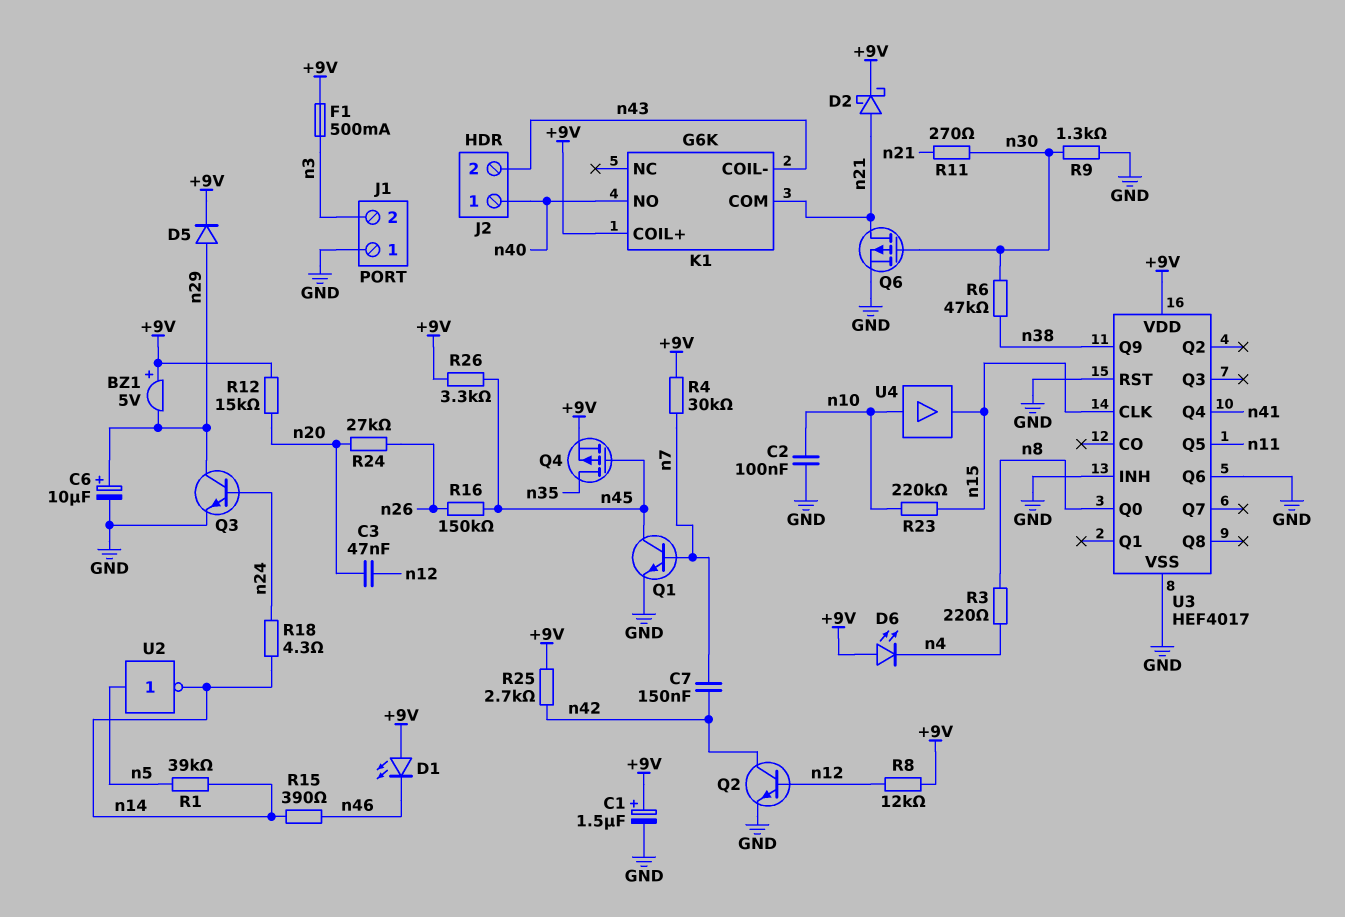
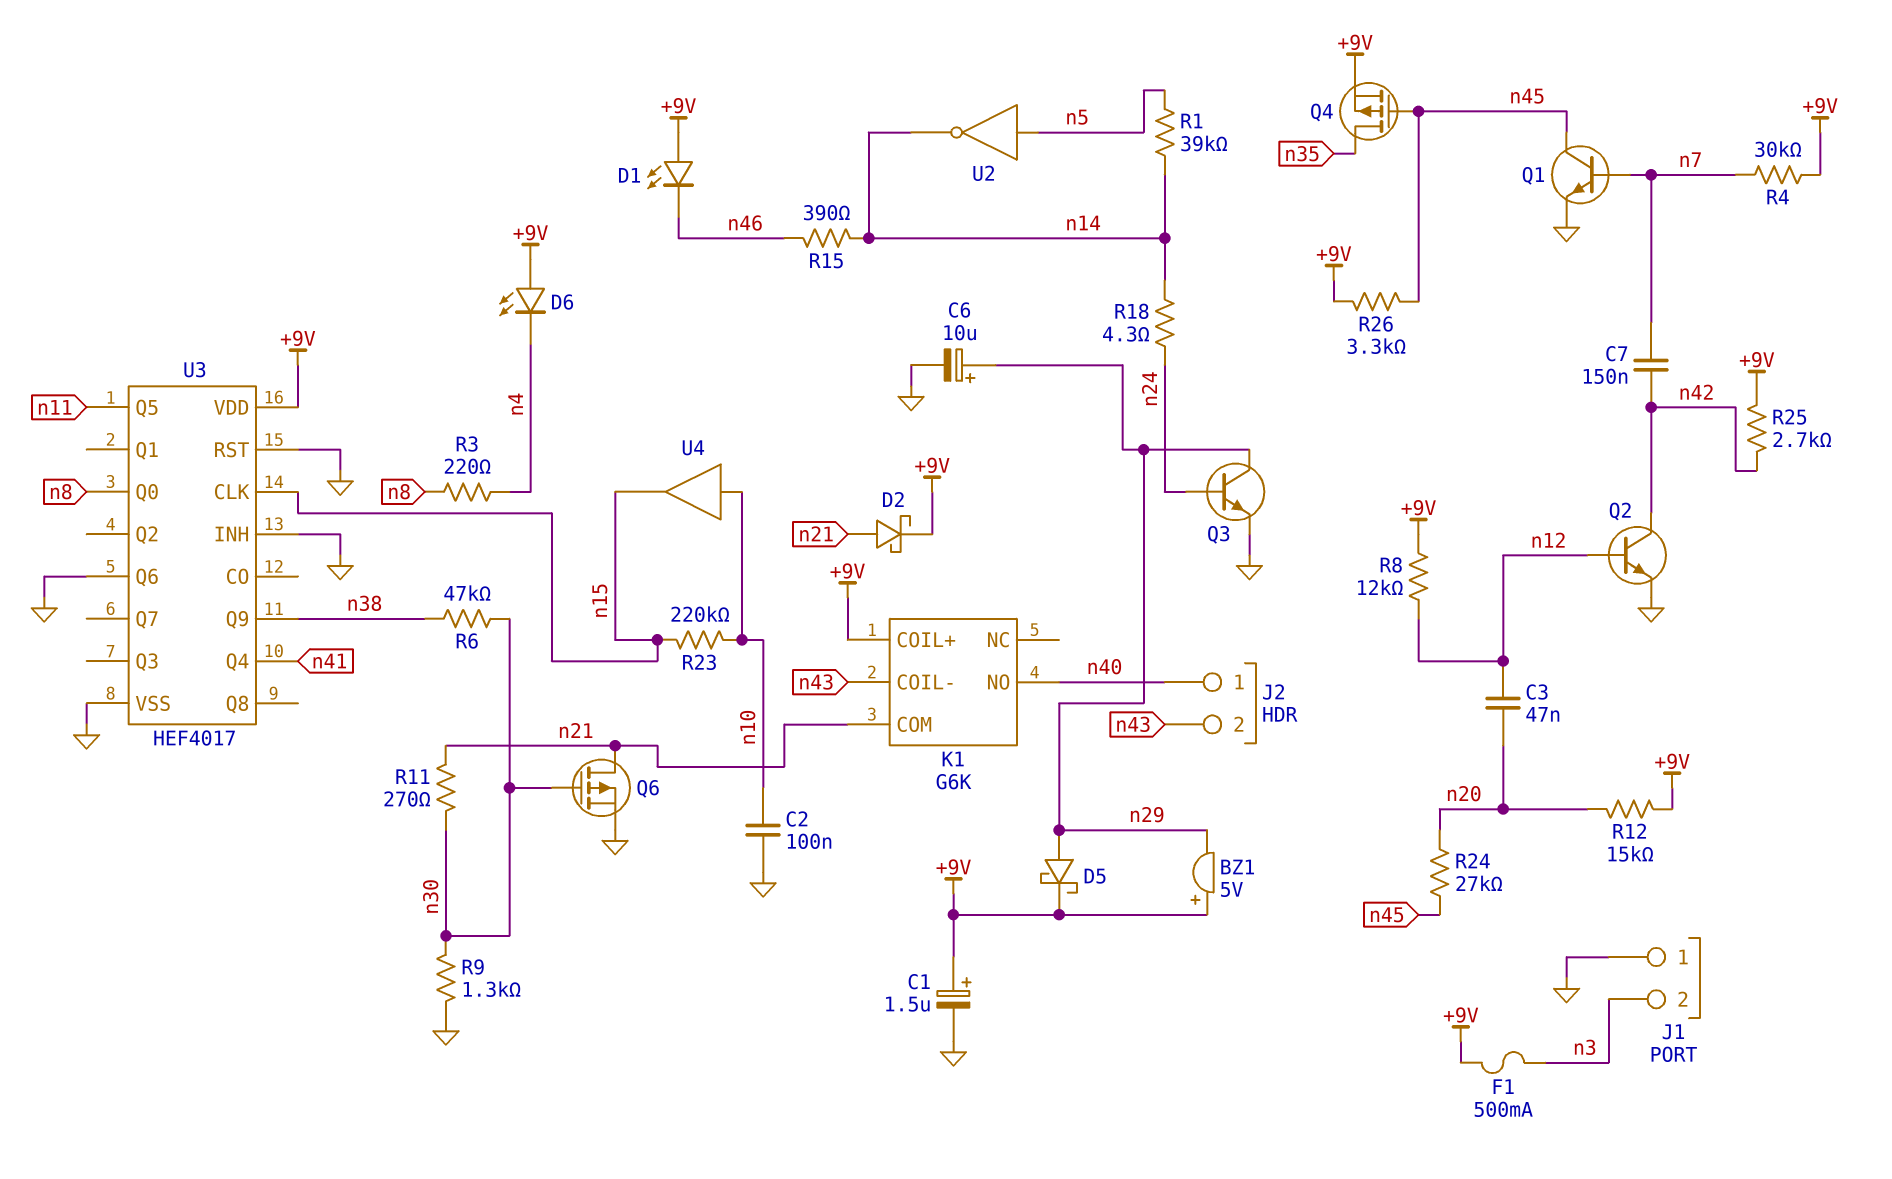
D5: diode (A n29, K +9V) -> schottky (A n29, K +9V)
R16: 150k (n26, n45) -> none
R24: 27k (n20, n26) -> 27k (n20, n45)

